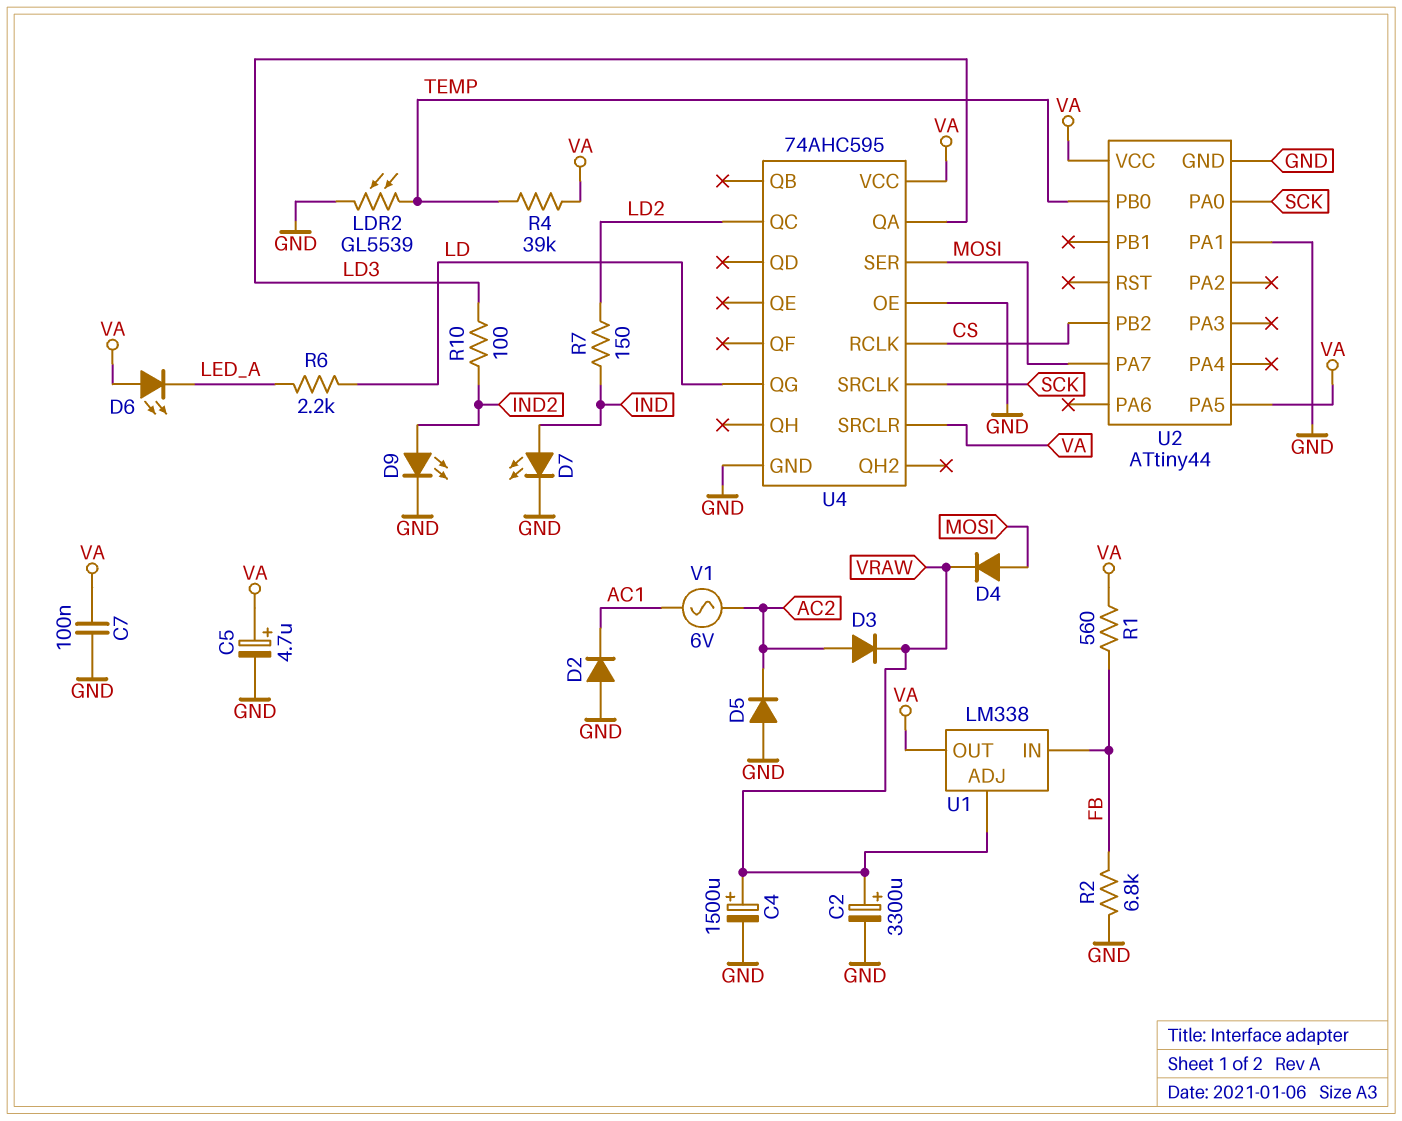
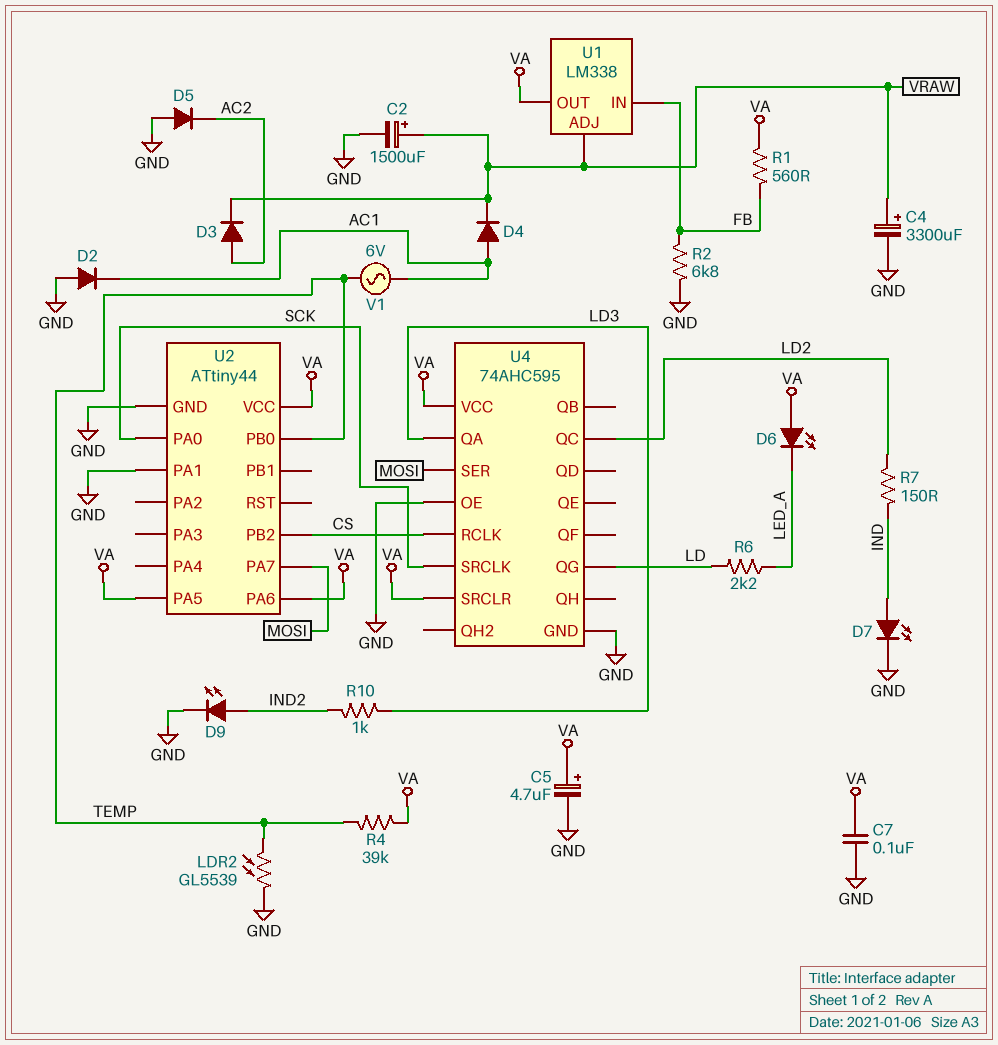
C2: 3300uF (plus VRAW, minus GND) -> 1500uF (plus VRAW, minus GND)
C4: 1500uF (plus VRAW, minus GND) -> 3300uF (plus VRAW, minus GND)
D4: diode (A MOSI, K VRAW) -> diode (A AC1, K VRAW)
R10: 100 (IND2, LD3) -> 1k (IND2, LD3)
U2 pin PA6: none -> VA
V1: AC 6V (AC1, AC2) -> AC 6V (AC1, TEMP)

